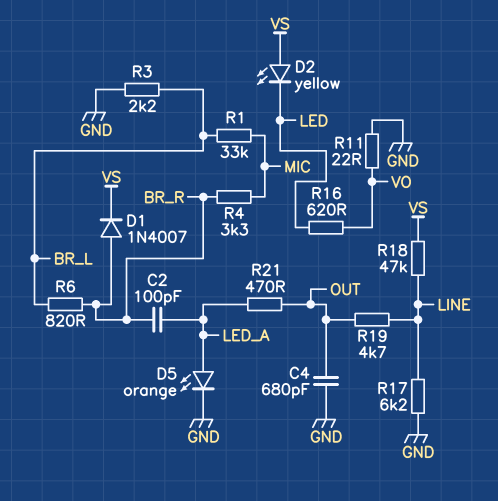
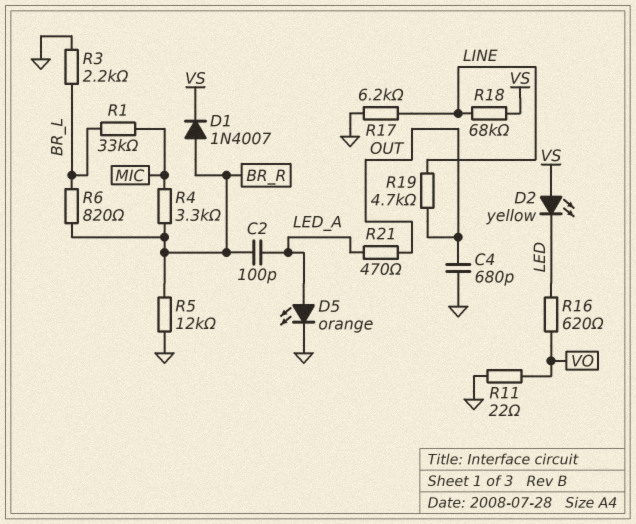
R5: none -> 12k (BR_R, GND)
R18: 47k (LINE, VS) -> 68k (LINE, VS)

